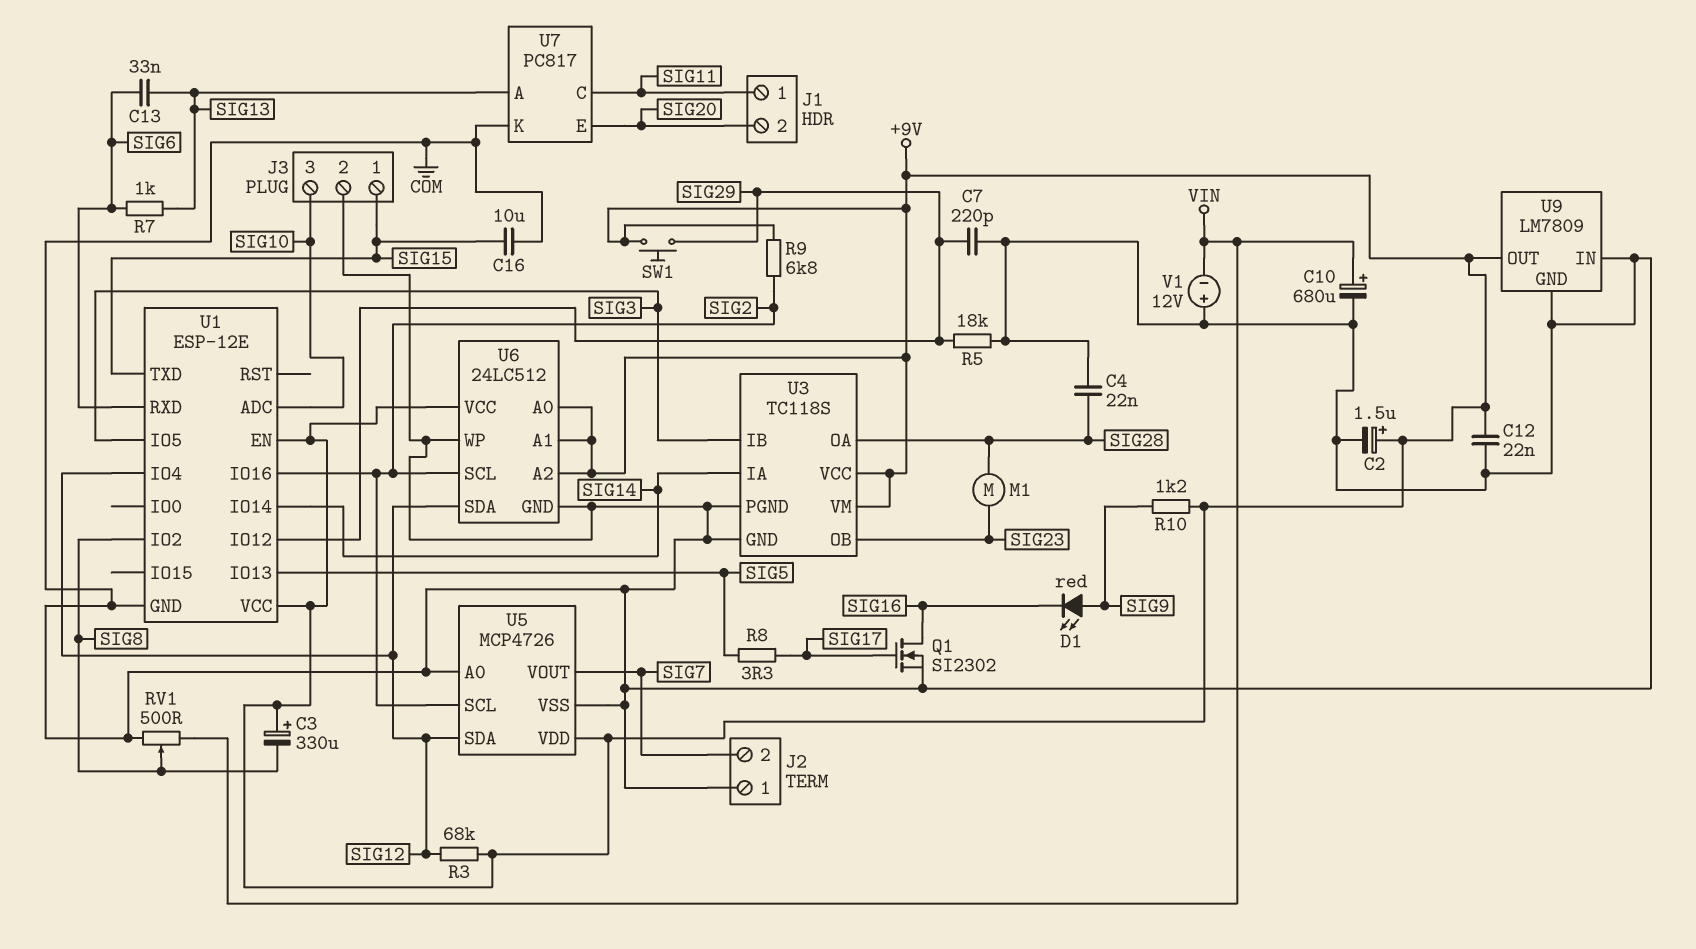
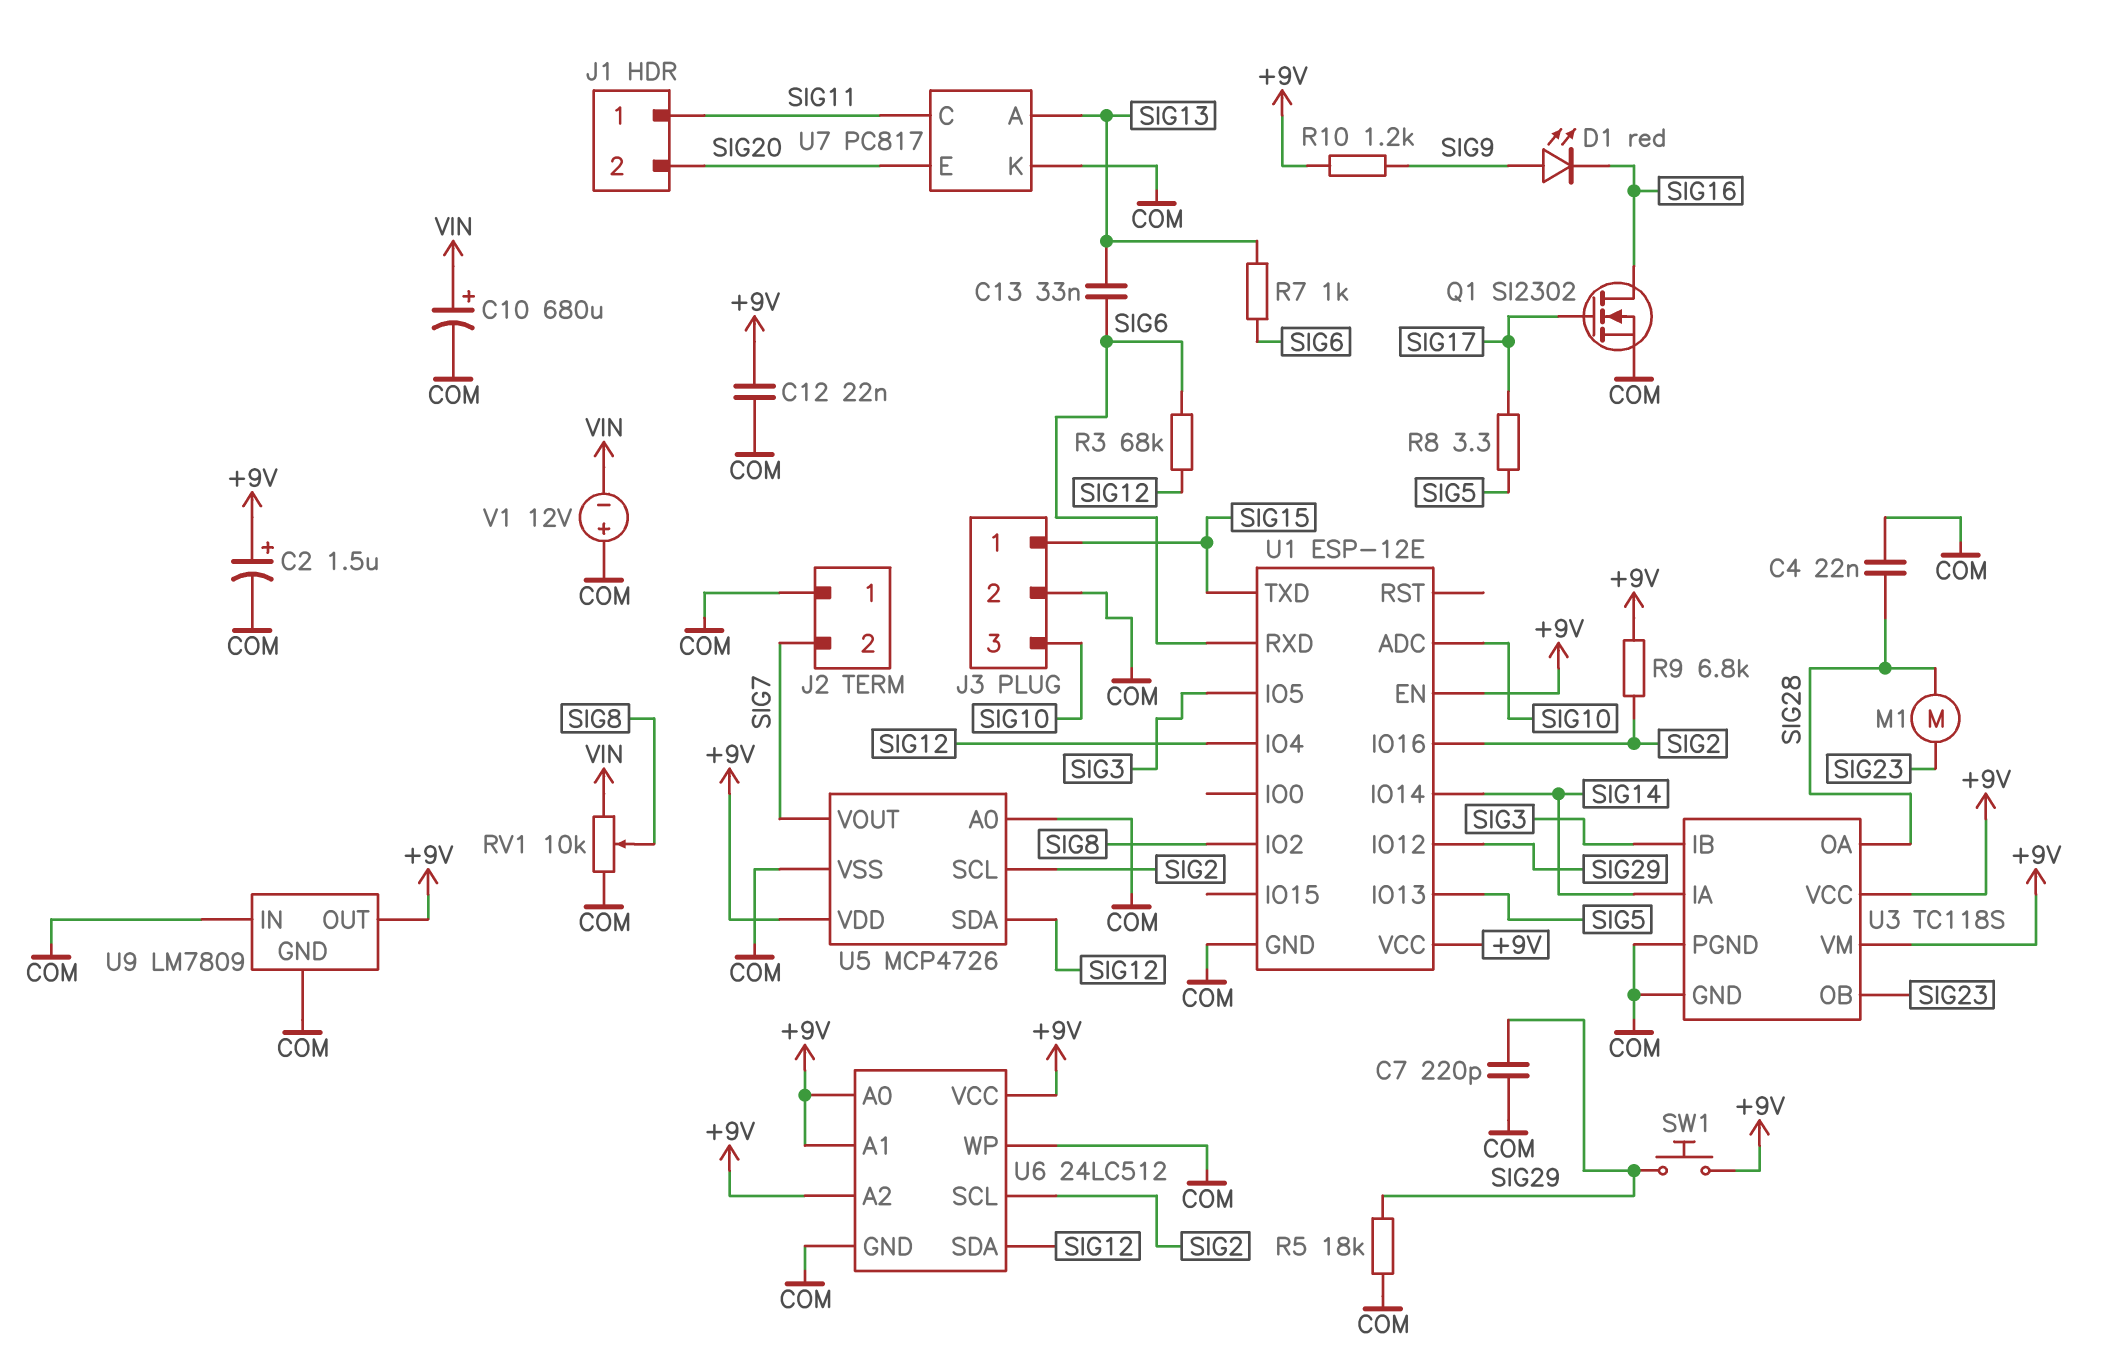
C3: 330uF (plus +9V, minus SIG8) -> none
C16: 10uF (COM, SIG15) -> none
R3: 68k (+9V, SIG12) -> 68k (SIG6, SIG12)
RV1: 500 (COM, VIN, wiper SIG8) -> 10k (COM, VIN, wiper SIG8)

